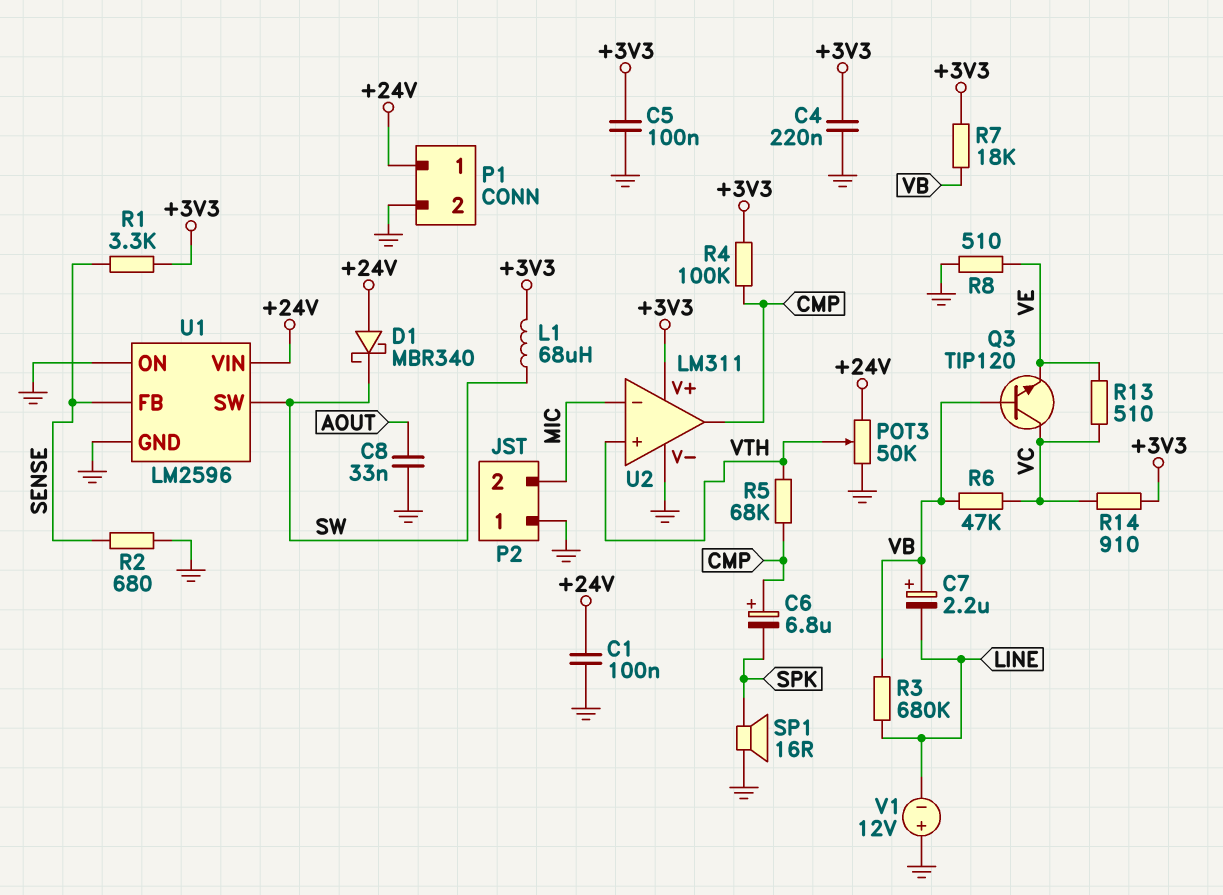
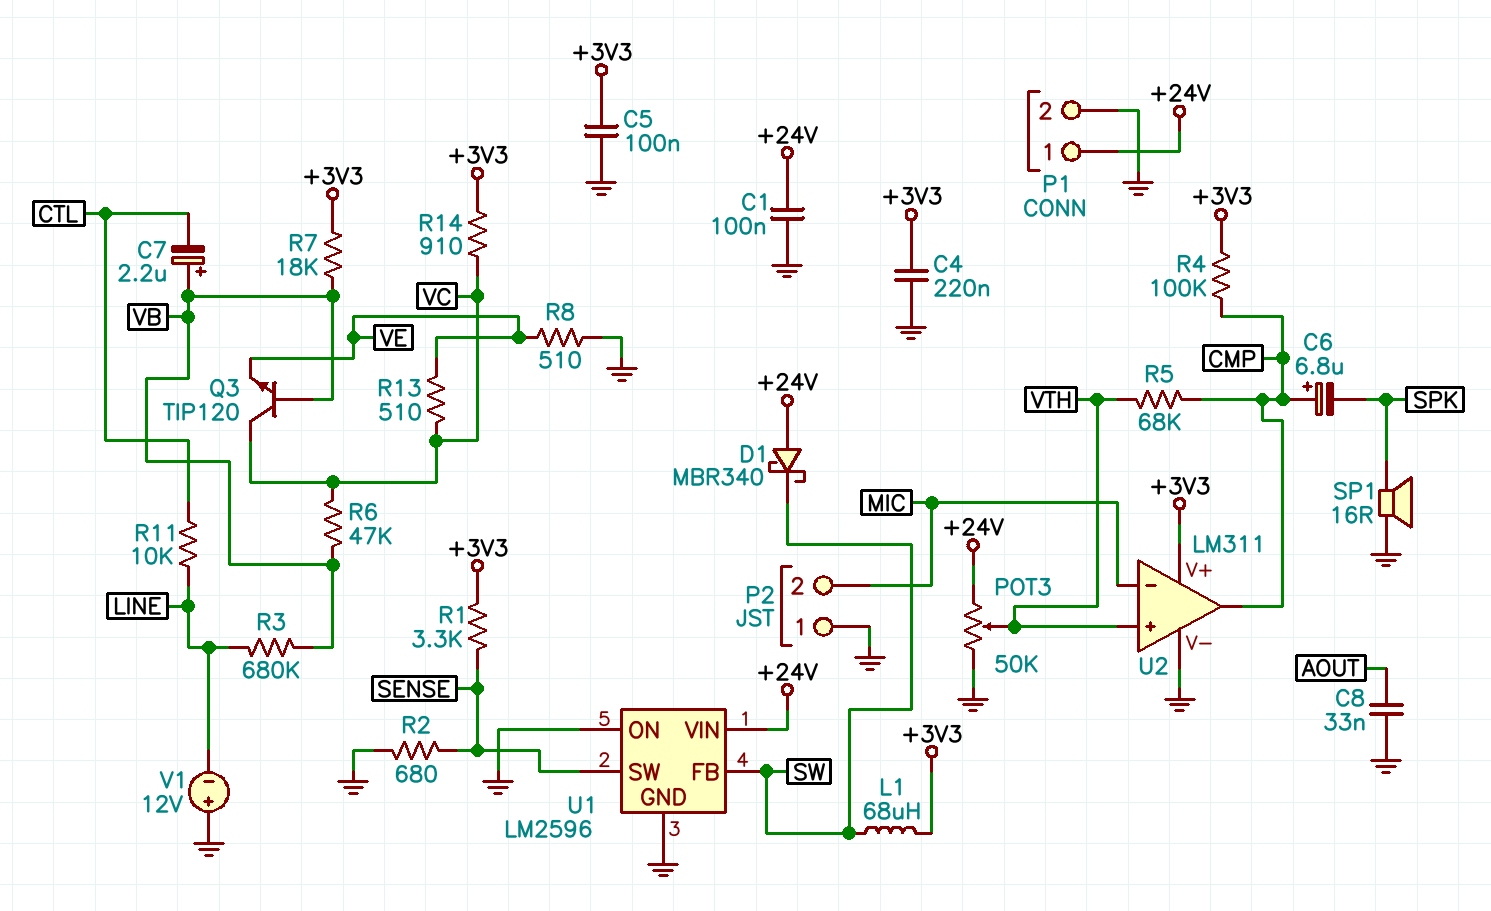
C7: 2.2uF (plus VB, minus LINE) -> 2.2uF (plus VB, minus CTL)
R11: none -> 10k (CTL, LINE)
U1 pin FB: SENSE -> SW
U1 pin SW: SW -> SENSE

